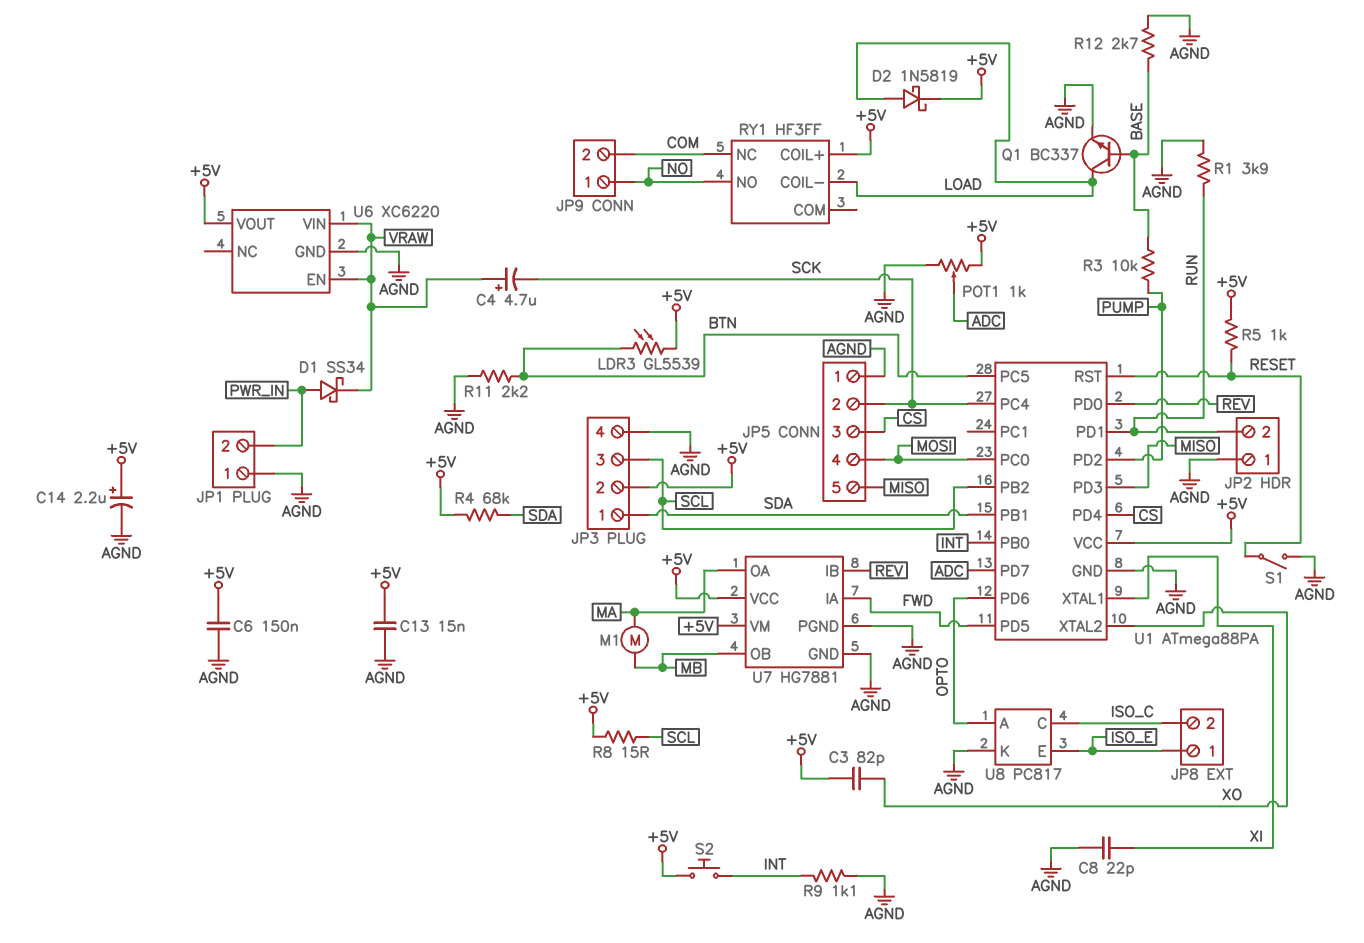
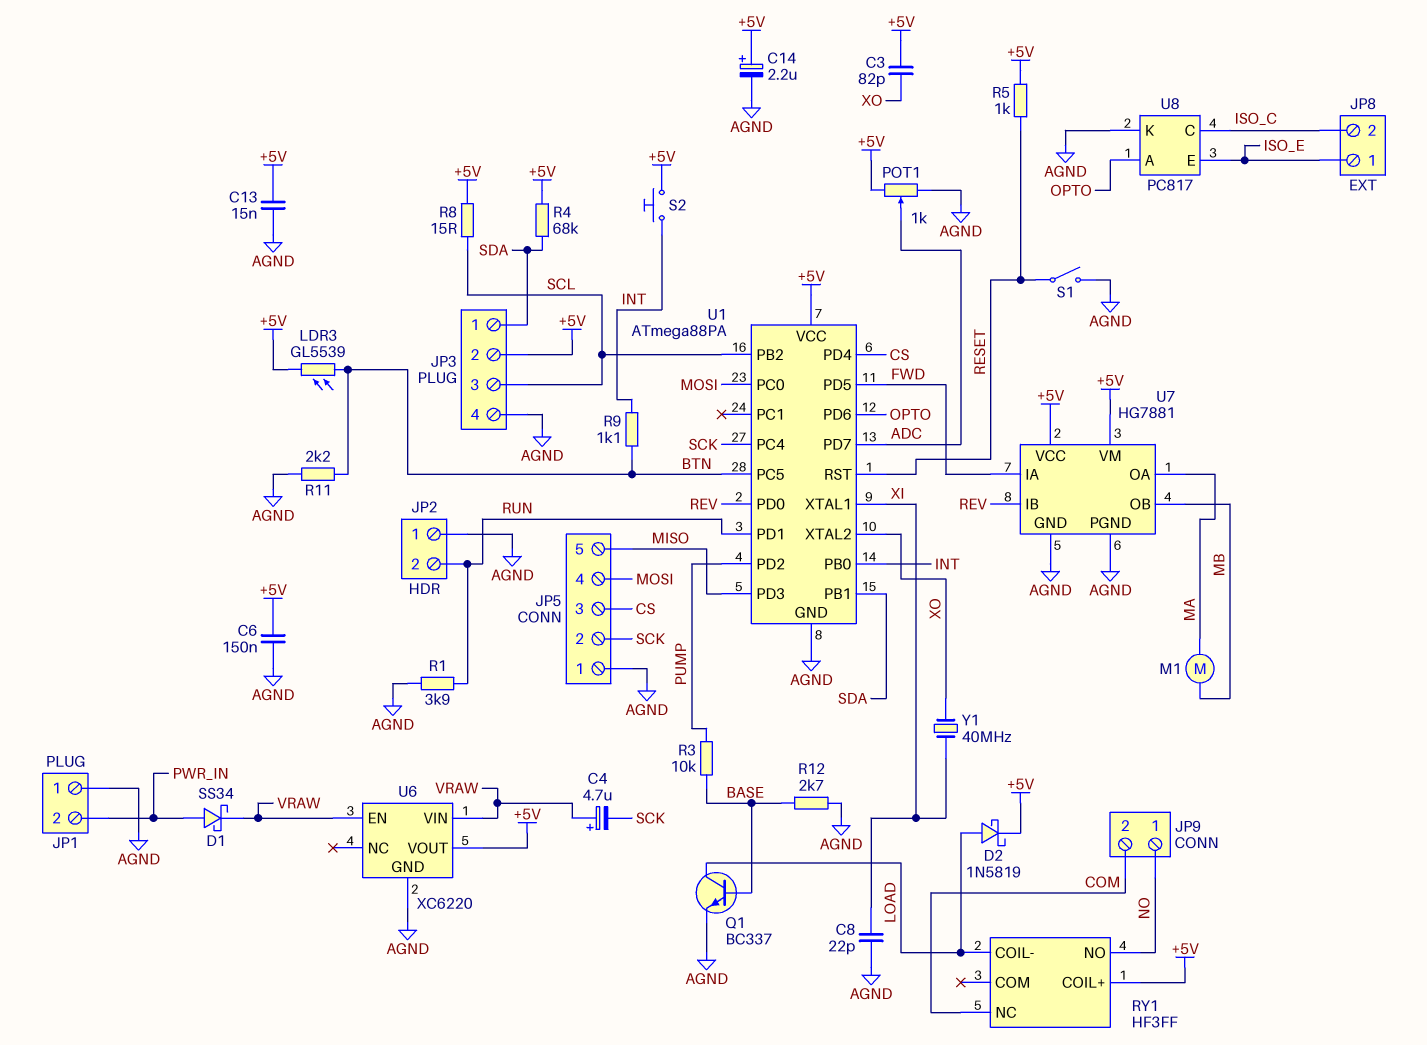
R9: 1.1k (AGND, INT) -> 1.1k (BTN, INT)
Y1: none -> 40MHz (XI, XO)

